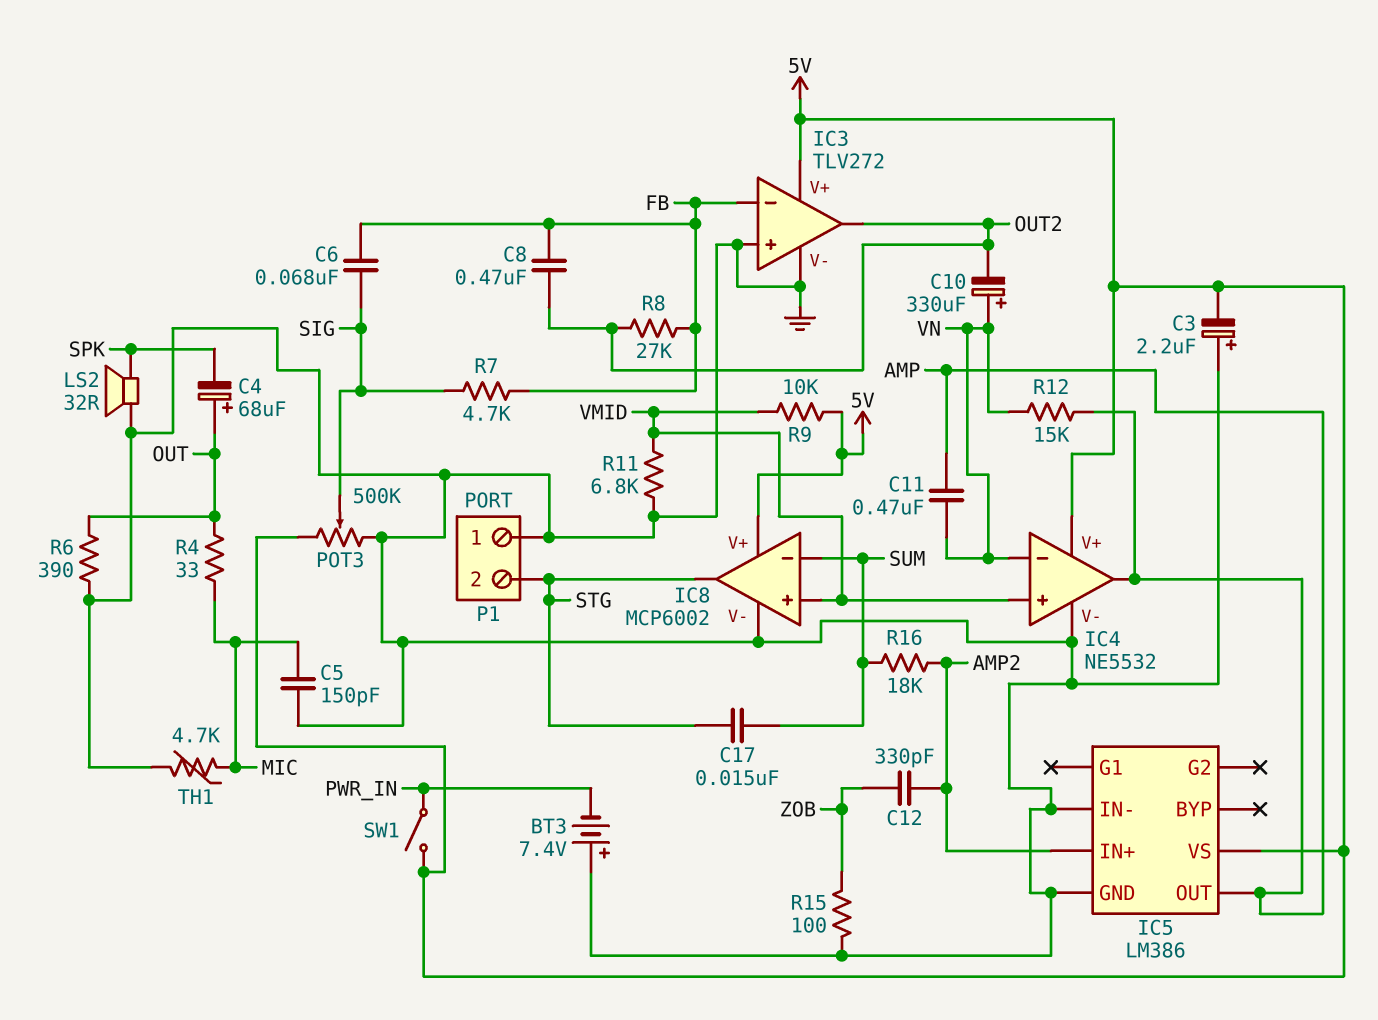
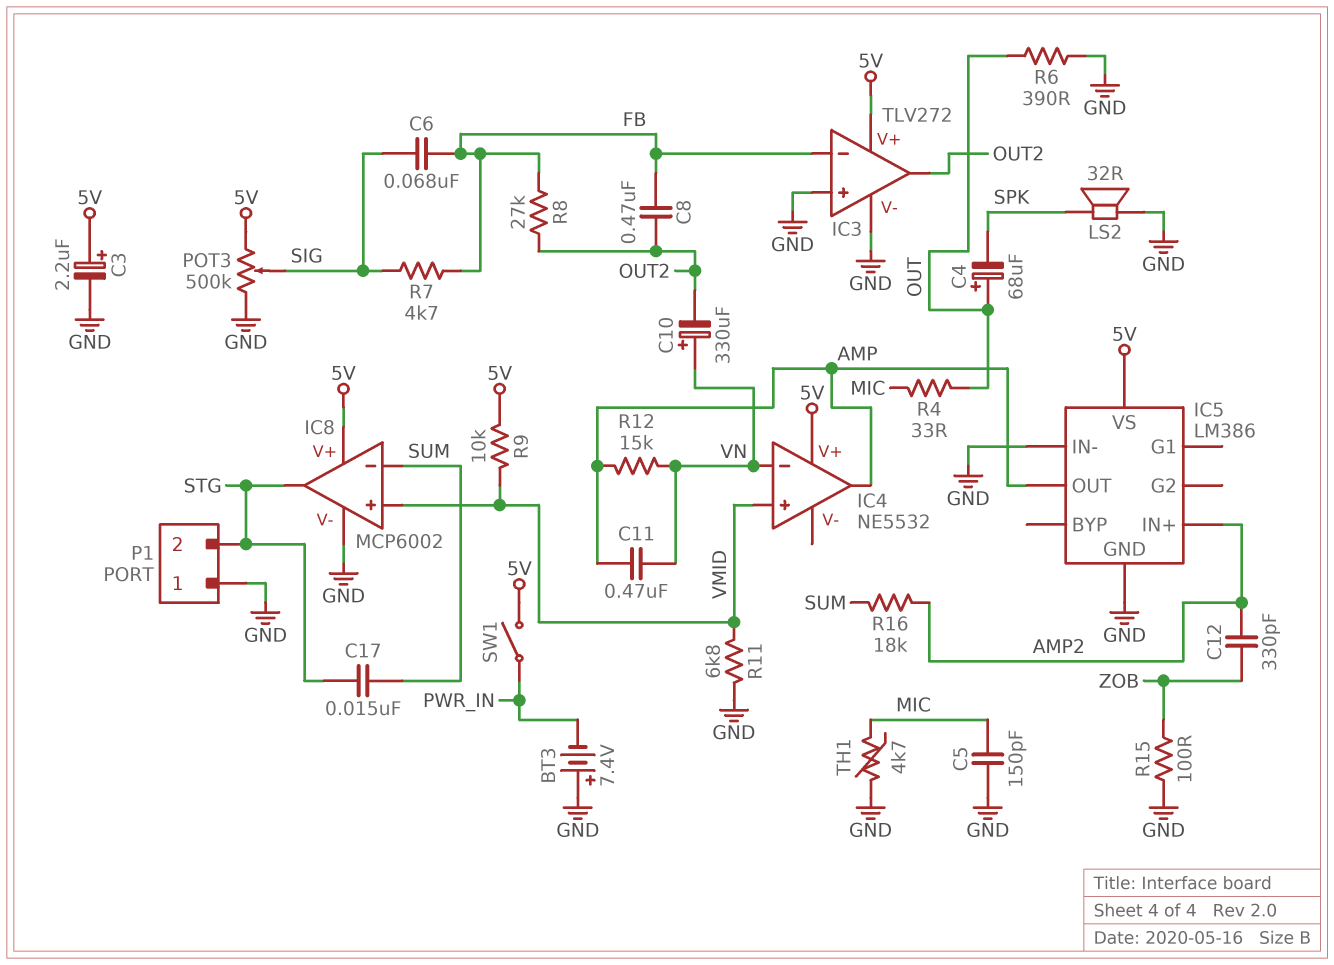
C3: 2.2uF (plus GND, minus 5V) -> 2.2uF (plus 5V, minus GND)
IC4 pin V-: GND -> none

